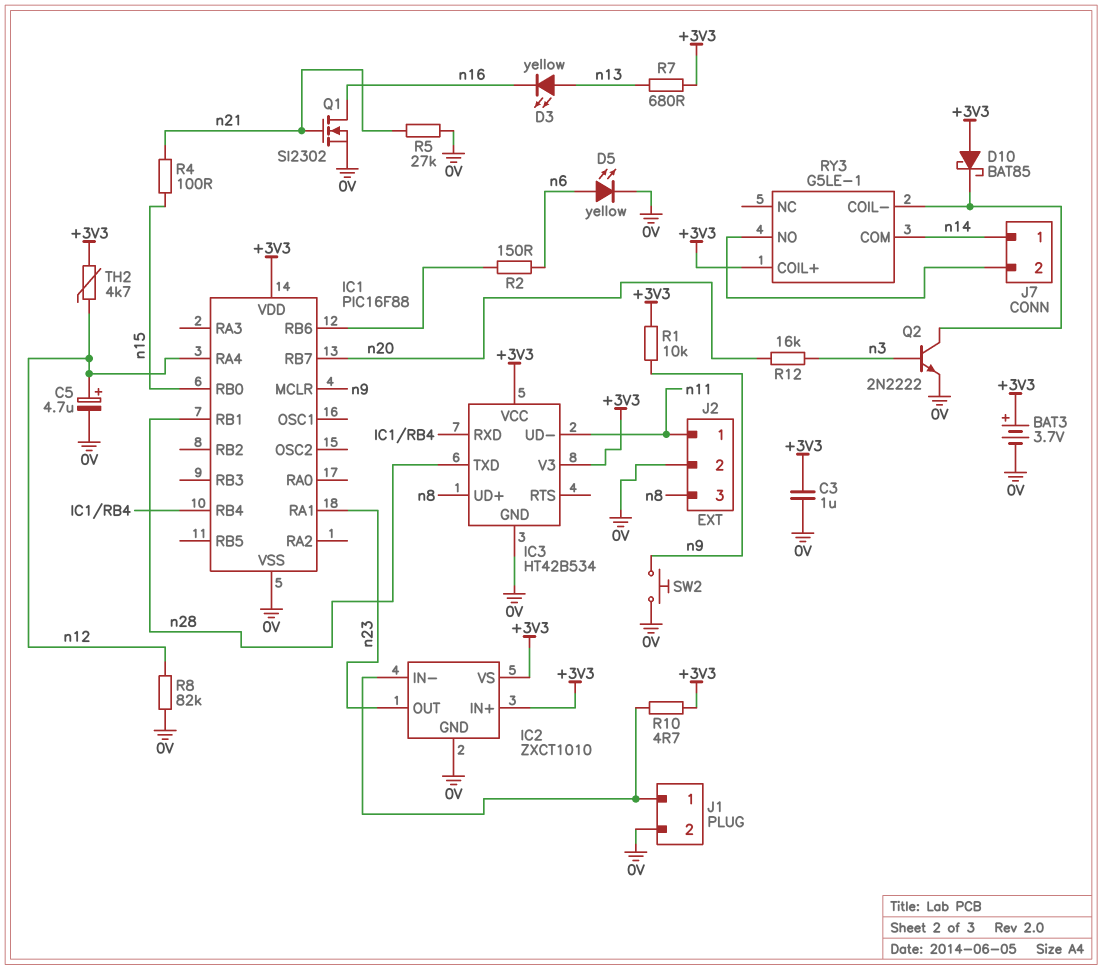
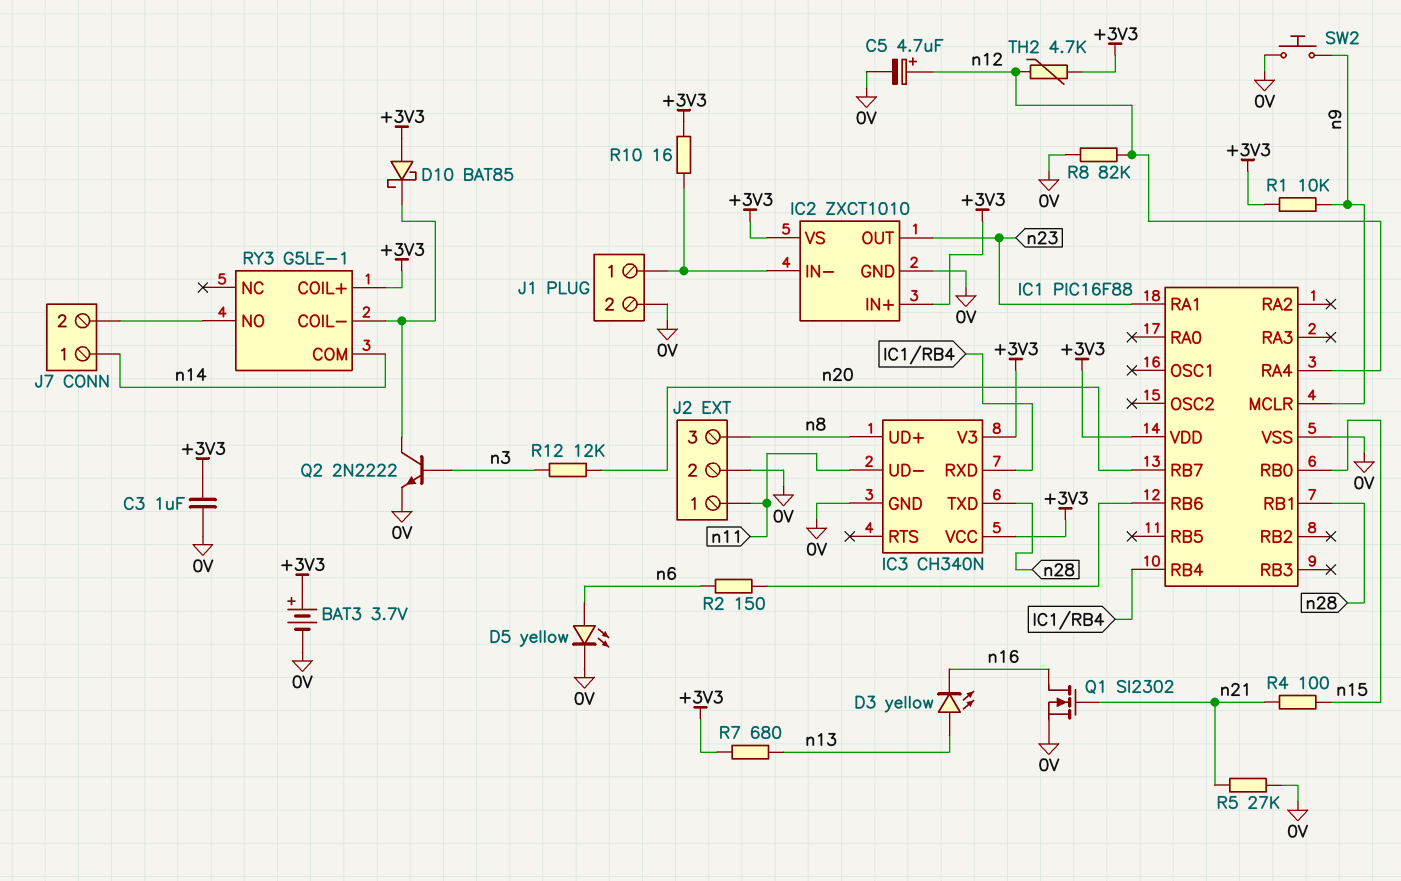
IC3: HT42B534 -> CH340N
R10: 4.7 (+3V3, IC2/IN-) -> 16 (+3V3, IC2/IN-)
R12: 16k (n3, n20) -> 12k (n3, n20)

